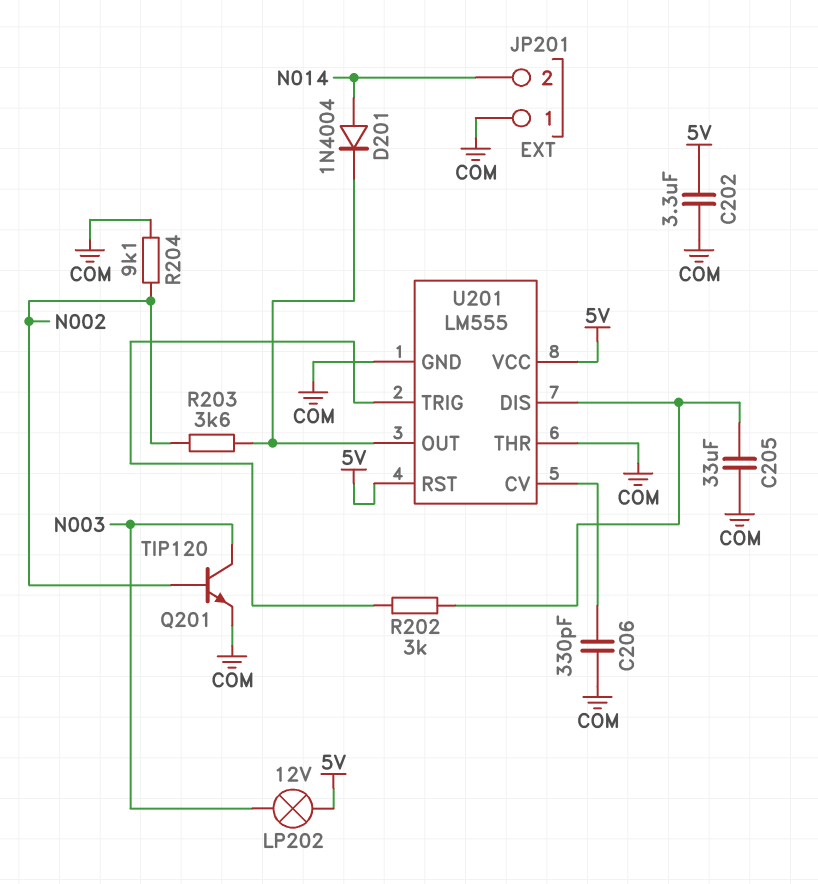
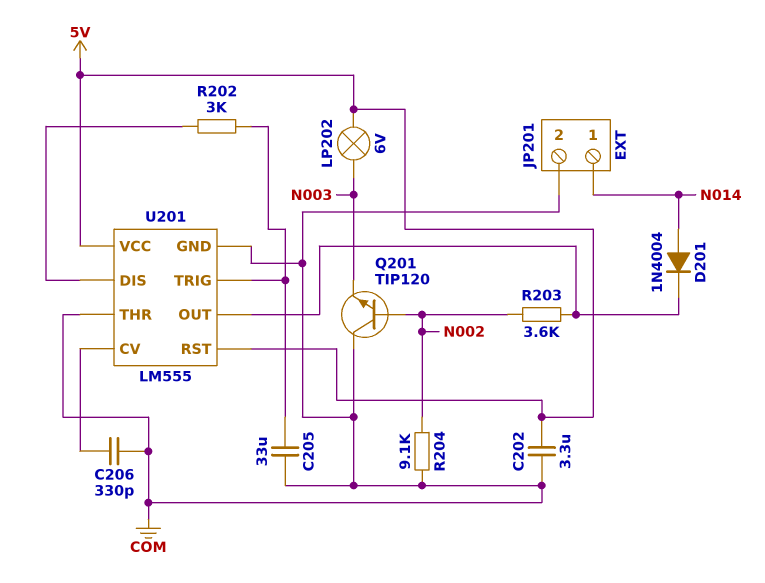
C205: 33uF (COM, U201/DIS) -> 33uF (COM, U201/TRIG)
JP201 pin 1: COM -> N014
JP201 pin 2: N014 -> COM
LP202: lamp 12V (5V, N003) -> lamp 6V (5V, N003)
Q201: NPN TIP120 (B N002, C N003, E COM) -> NPN TIP120 (B N002, C COM, E N003)

